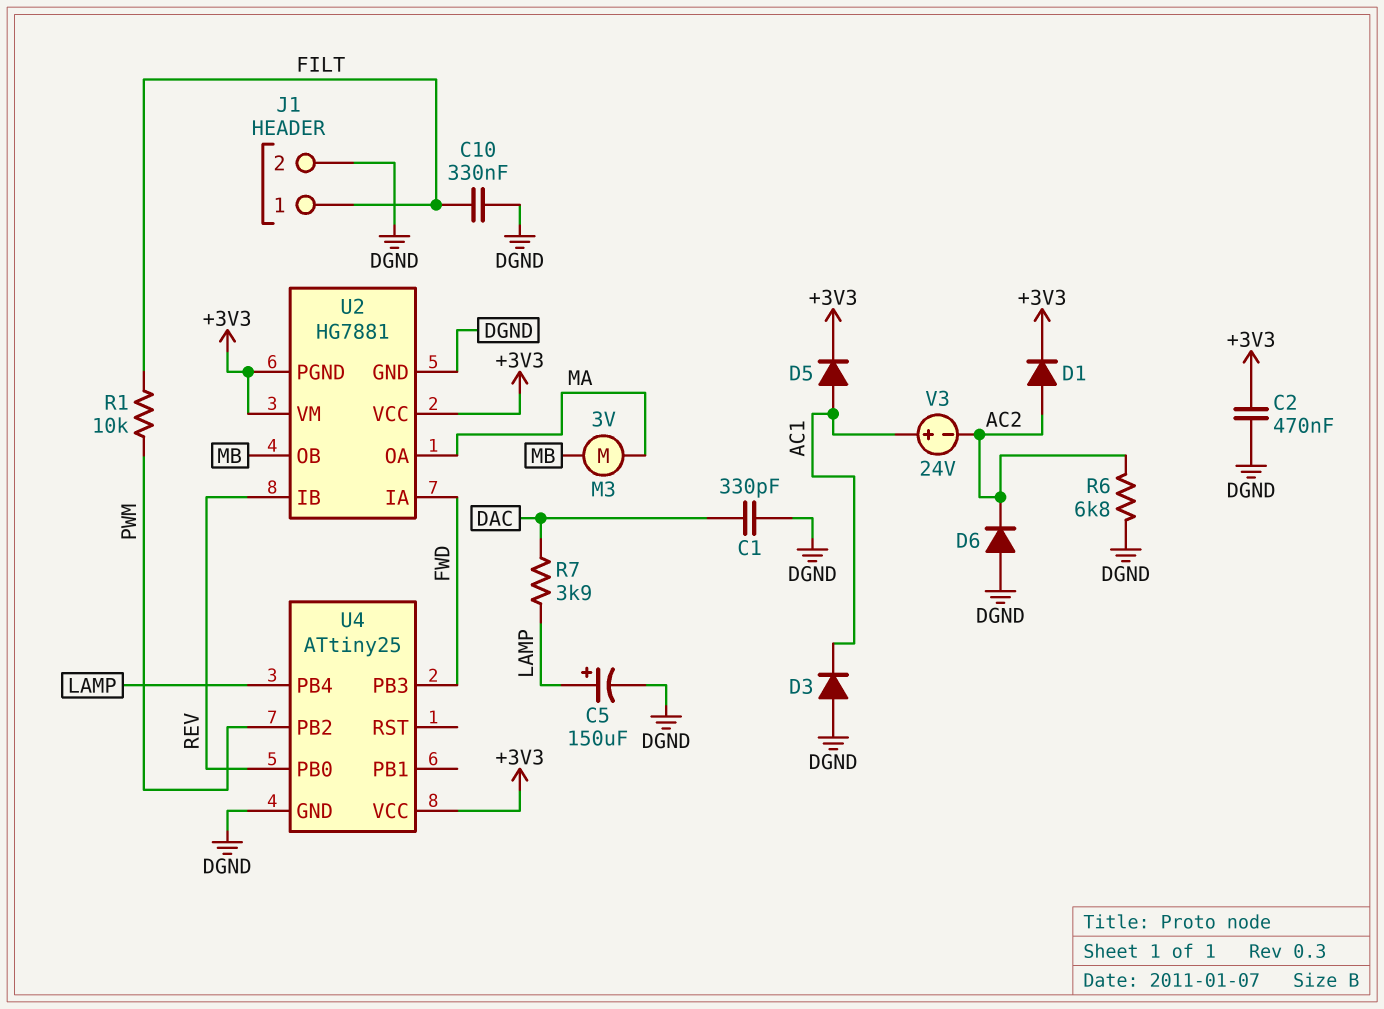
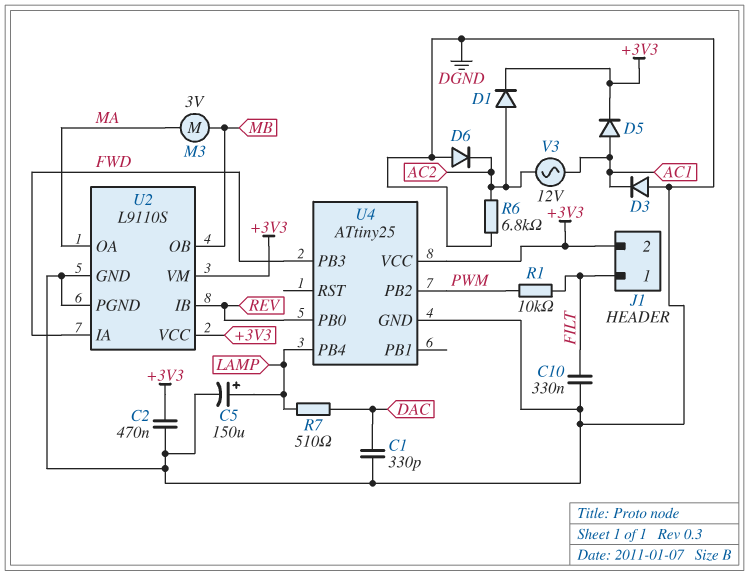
J1 pin 2: DGND -> +3V3
R7: 3.9k (DAC, LAMP) -> 510 (DAC, LAMP)
U2: HG7881 -> L9110S
U2 pin PGND: +3V3 -> DGND
V3: 24V (plus AC1, minus AC2) -> AC 12V (AC1, AC2)

